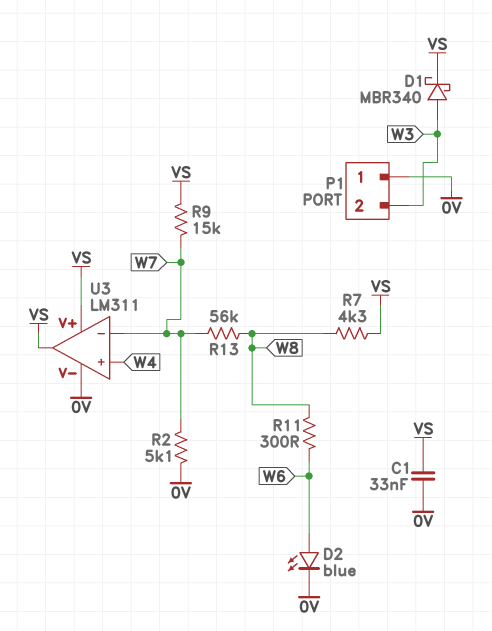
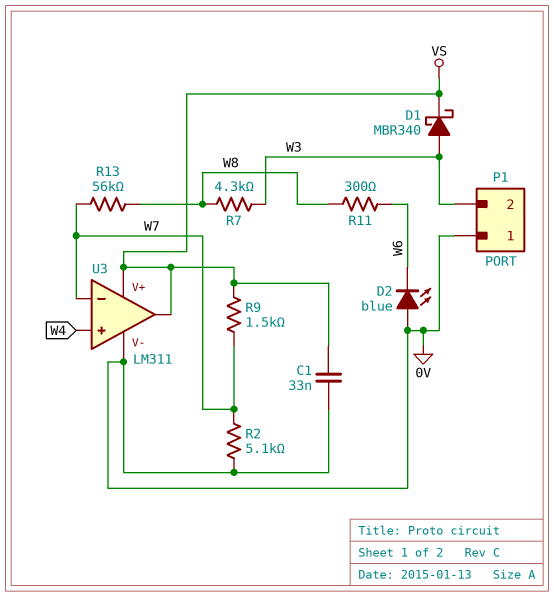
D2: LED blue (A W6, K 0V) -> LED blue (A 0V, K W6)
R7: 4.3k (VS, W8) -> 4.3k (W3, W8)
R9: 15k (VS, W7) -> 1.5k (VS, W7)

